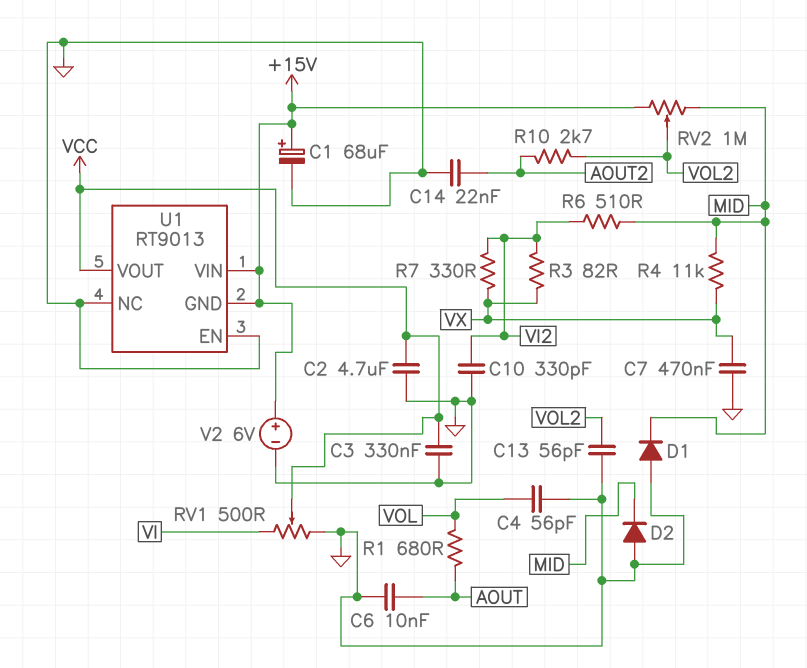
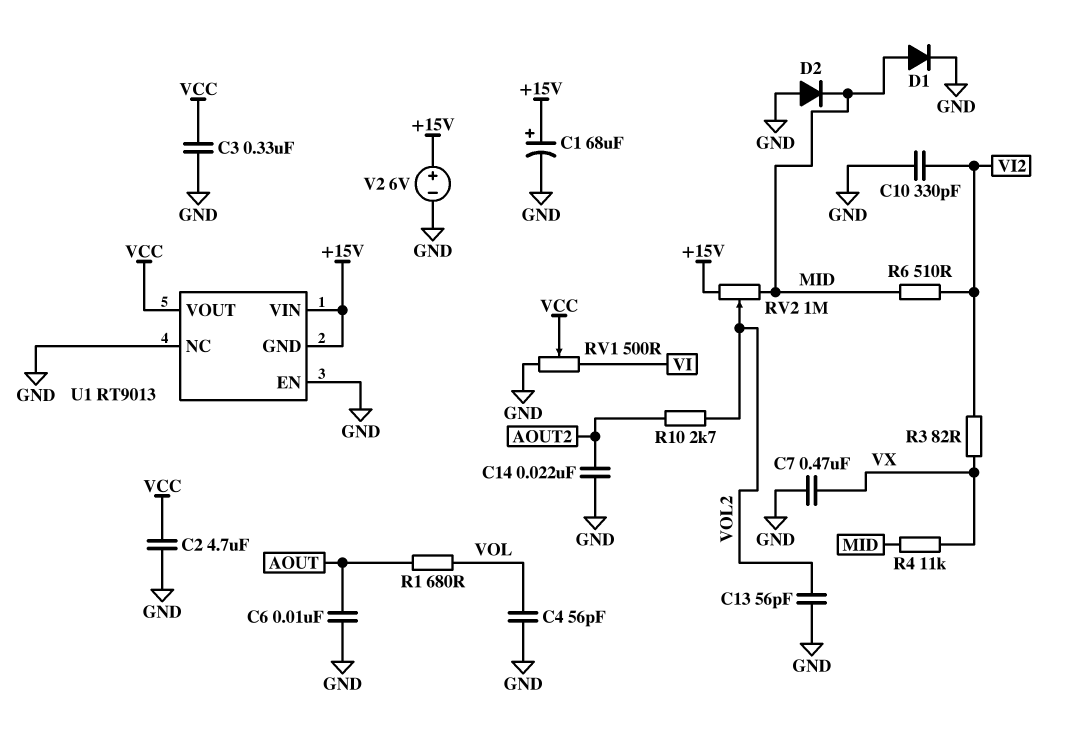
D1: diode (A GND, K MID) -> diode (A MID, K GND)
R7: 330 (VI2, VX) -> none

